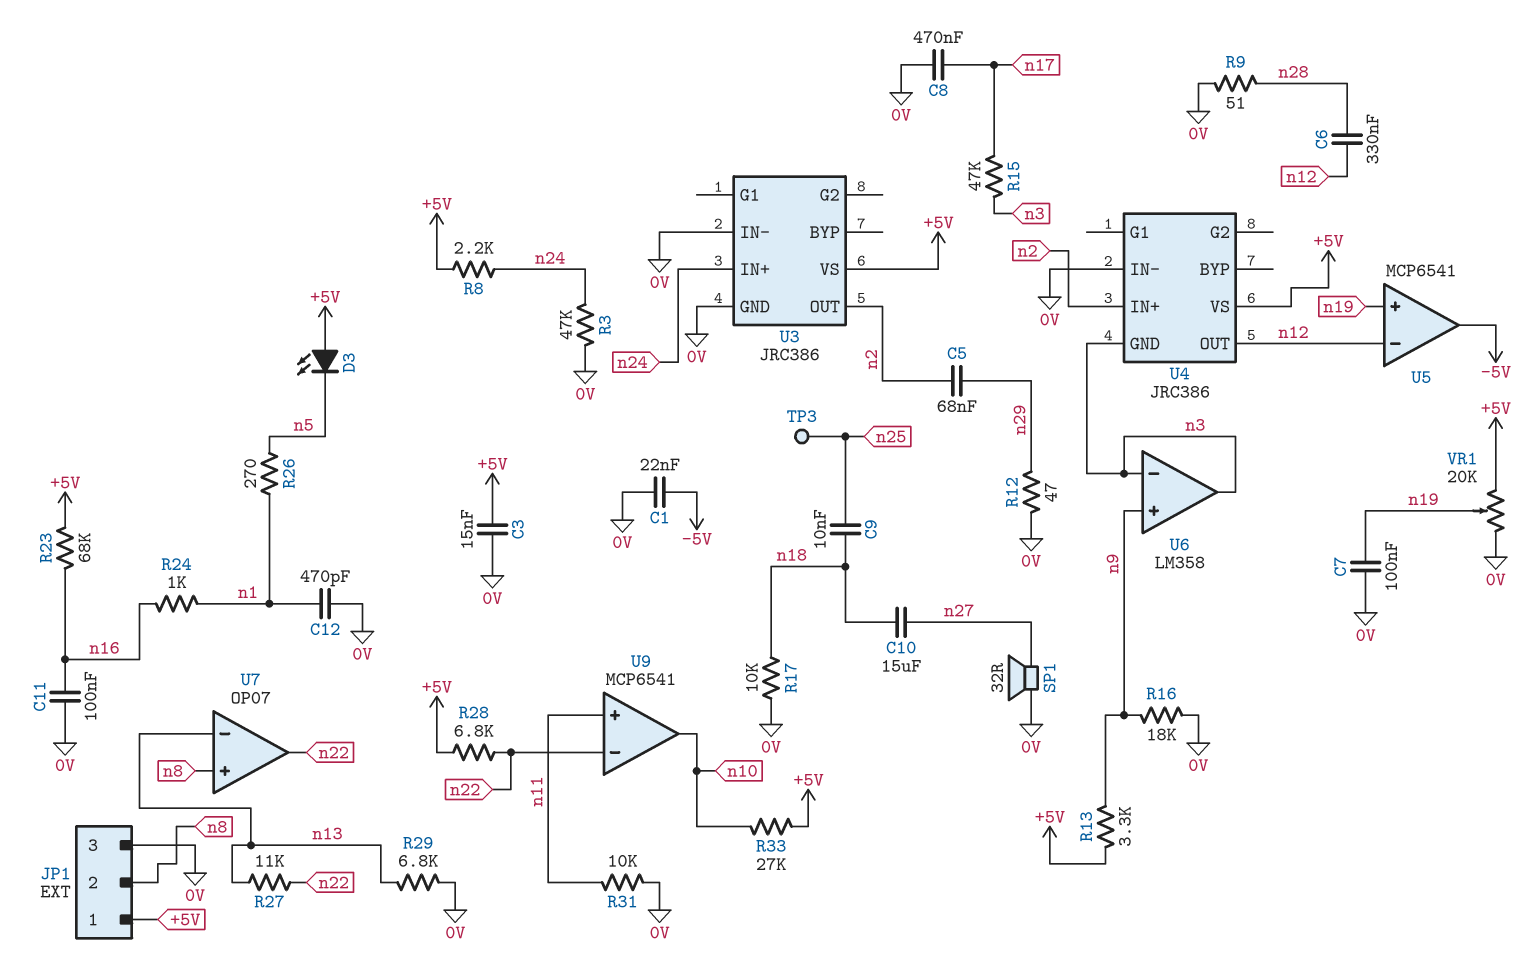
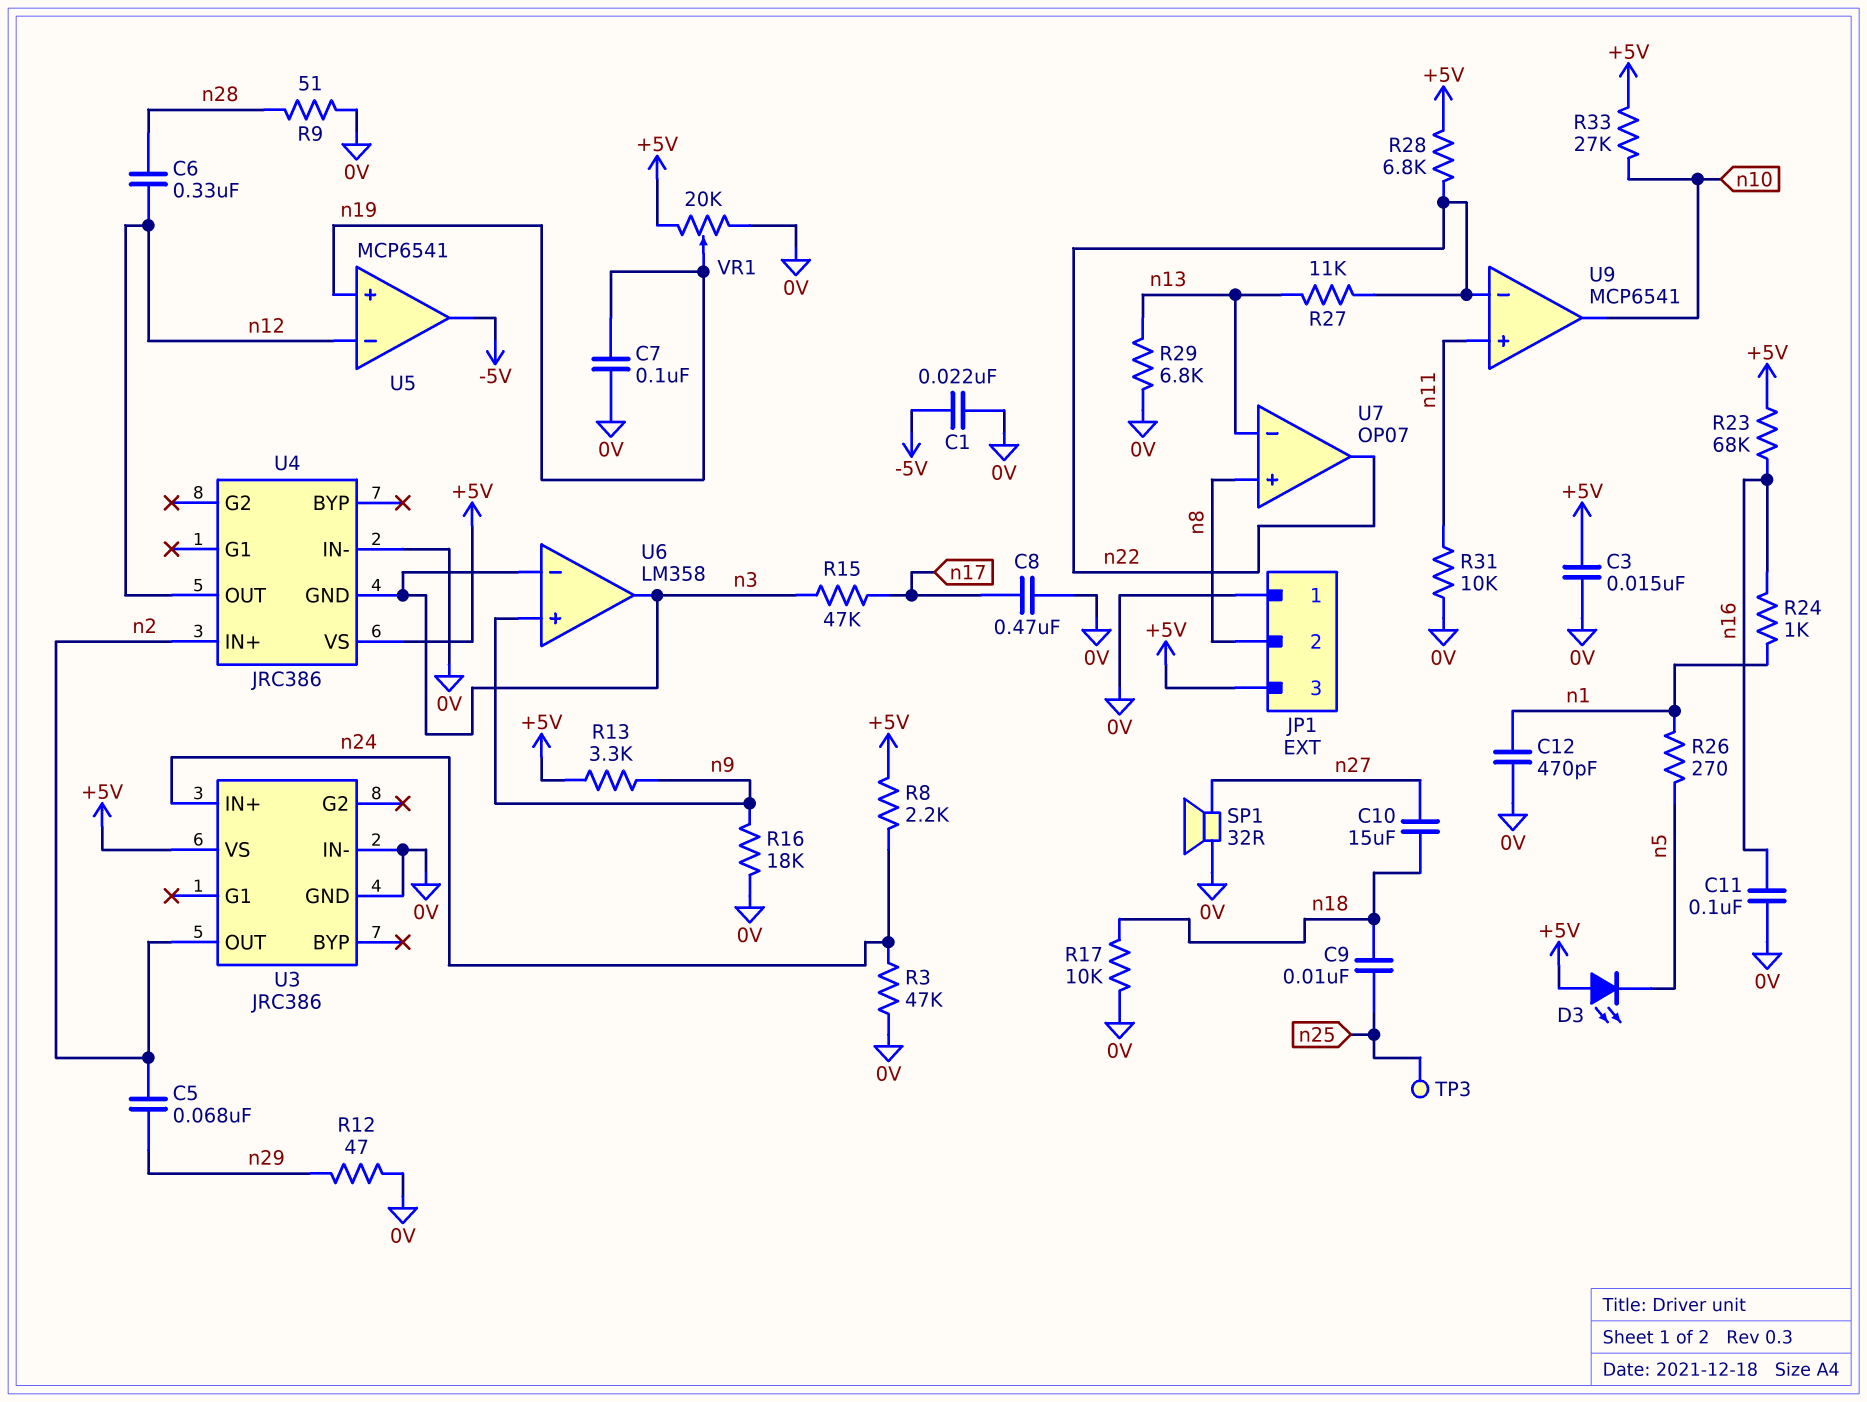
JP1 pin 1: +5V -> 0V
JP1 pin 3: 0V -> +5V

